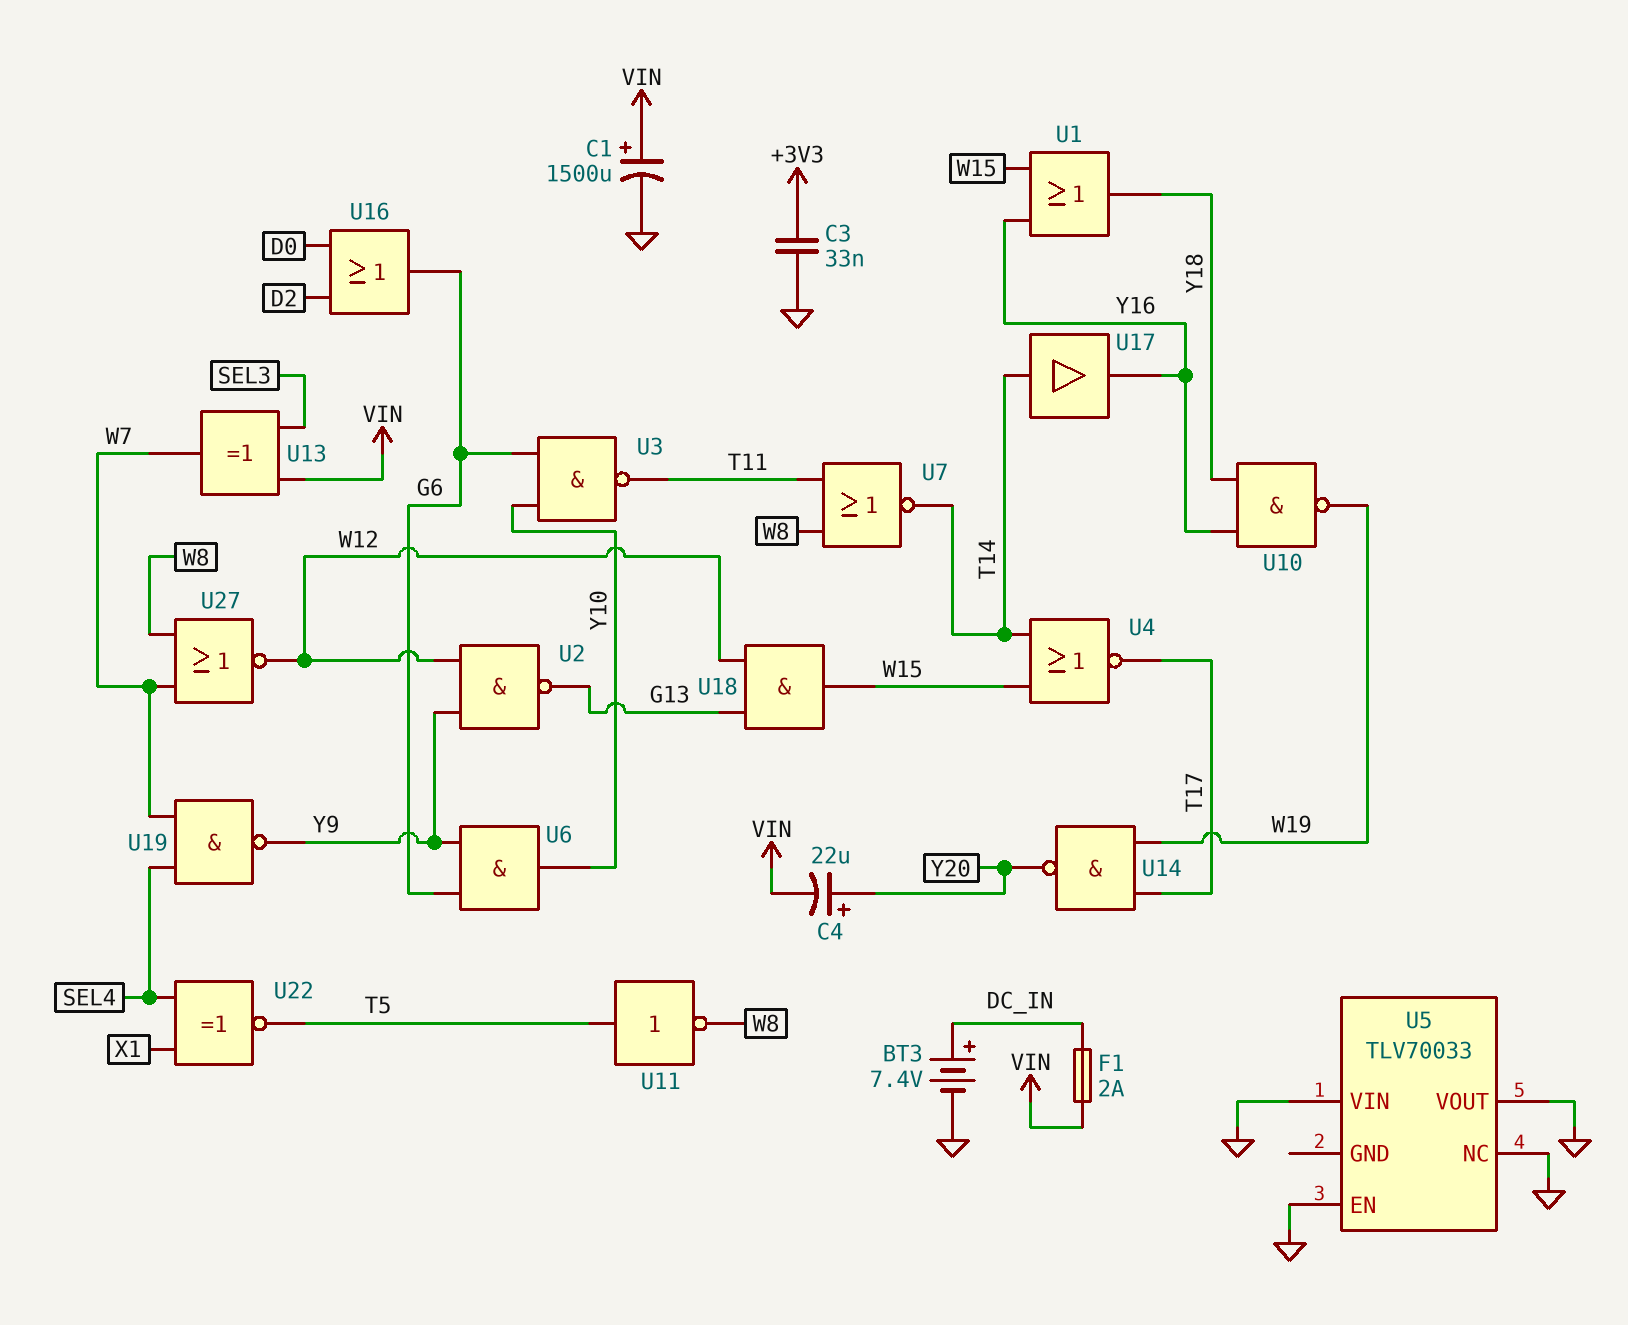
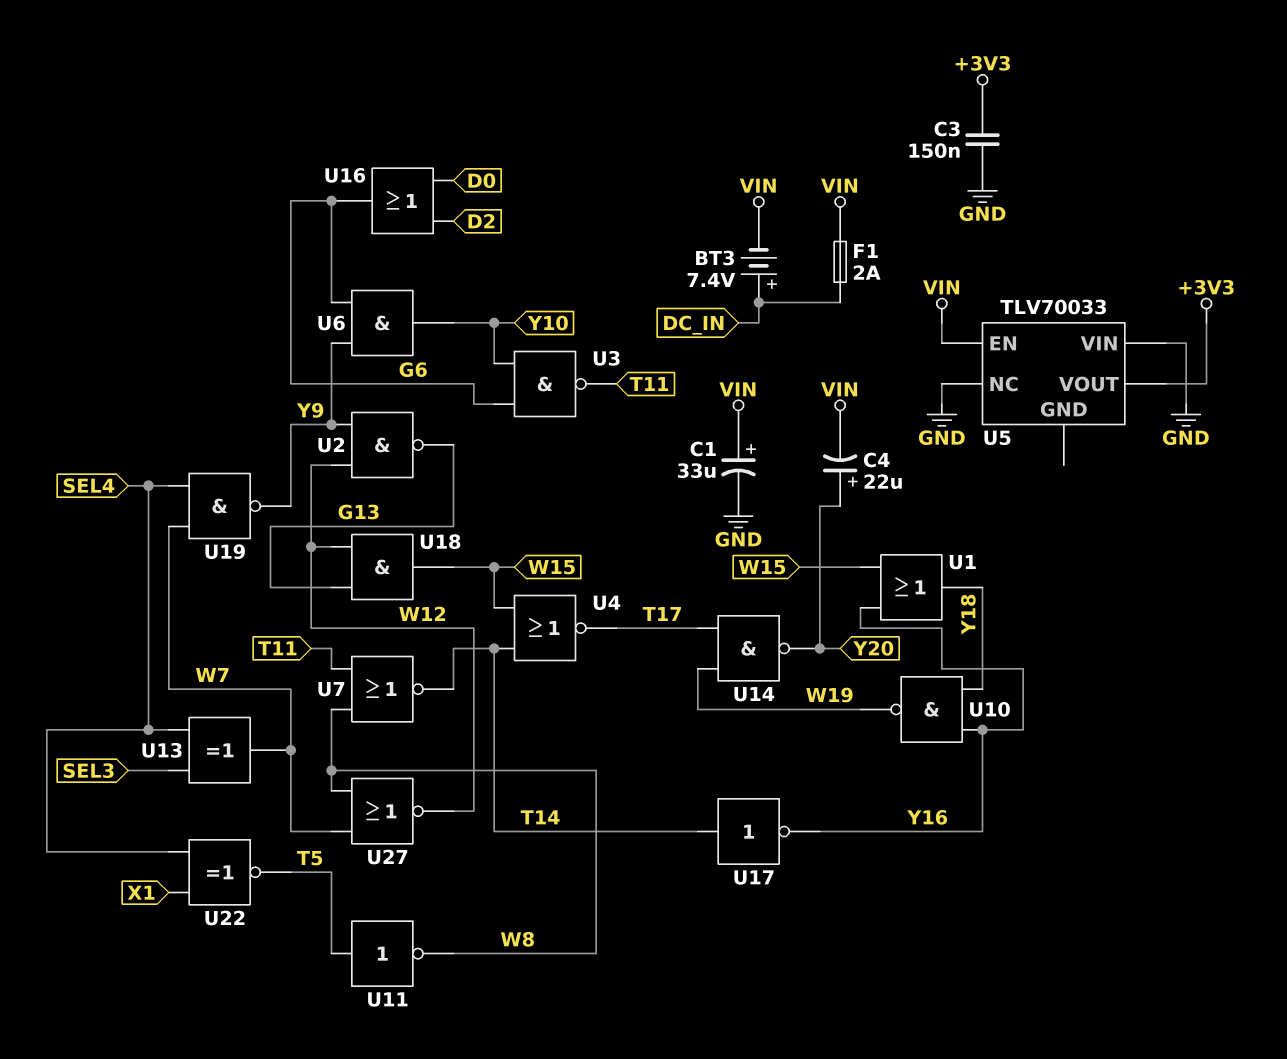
BT3: 7.4V (plus DC_IN, minus GND) -> 7.4V (plus DC_IN, minus VIN)
C1: 1500uF (plus VIN, minus GND) -> 33uF (plus VIN, minus GND)
C3: 33nF (+3V3, GND) -> 150nF (+3V3, GND)
U5 pin EN: GND -> VIN
U5 pin VOUT: GND -> +3V3
U13: XOR (in SEL3, in VIN, out W7) -> XOR (in SEL3, in SEL4, out W7)
U17: buffer (in T14, out Y16) -> NOT (in T14, out Y16)

